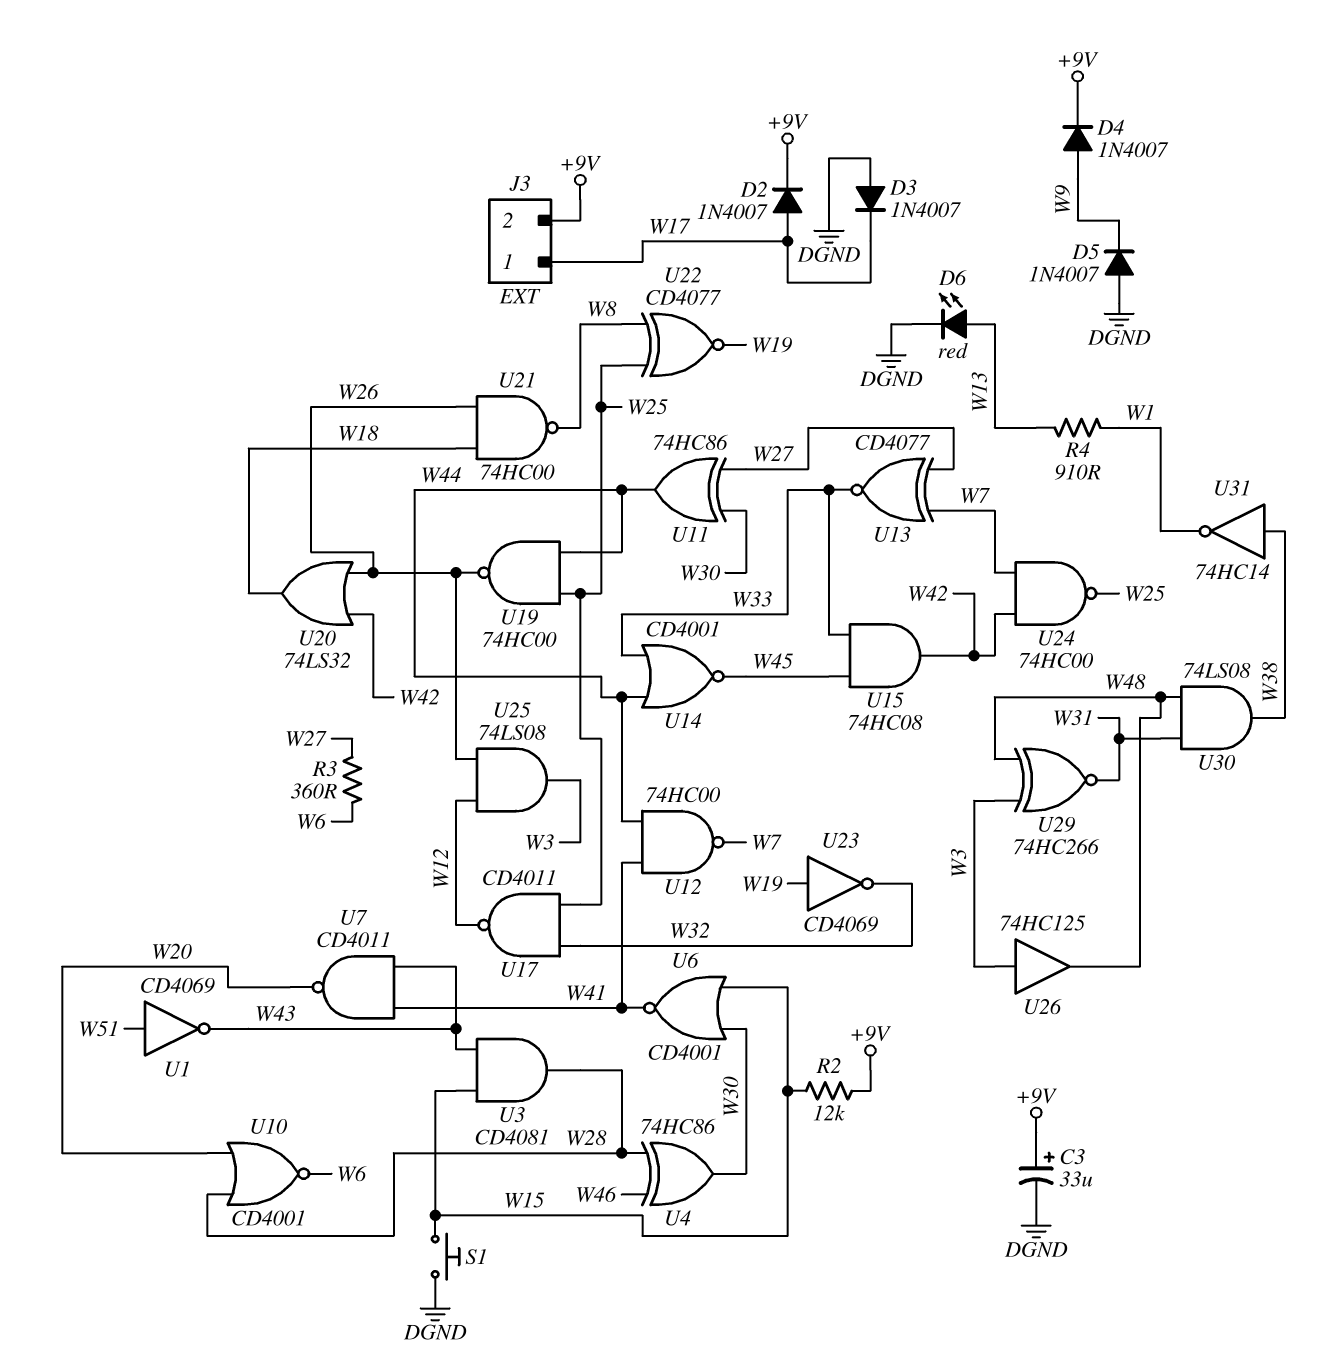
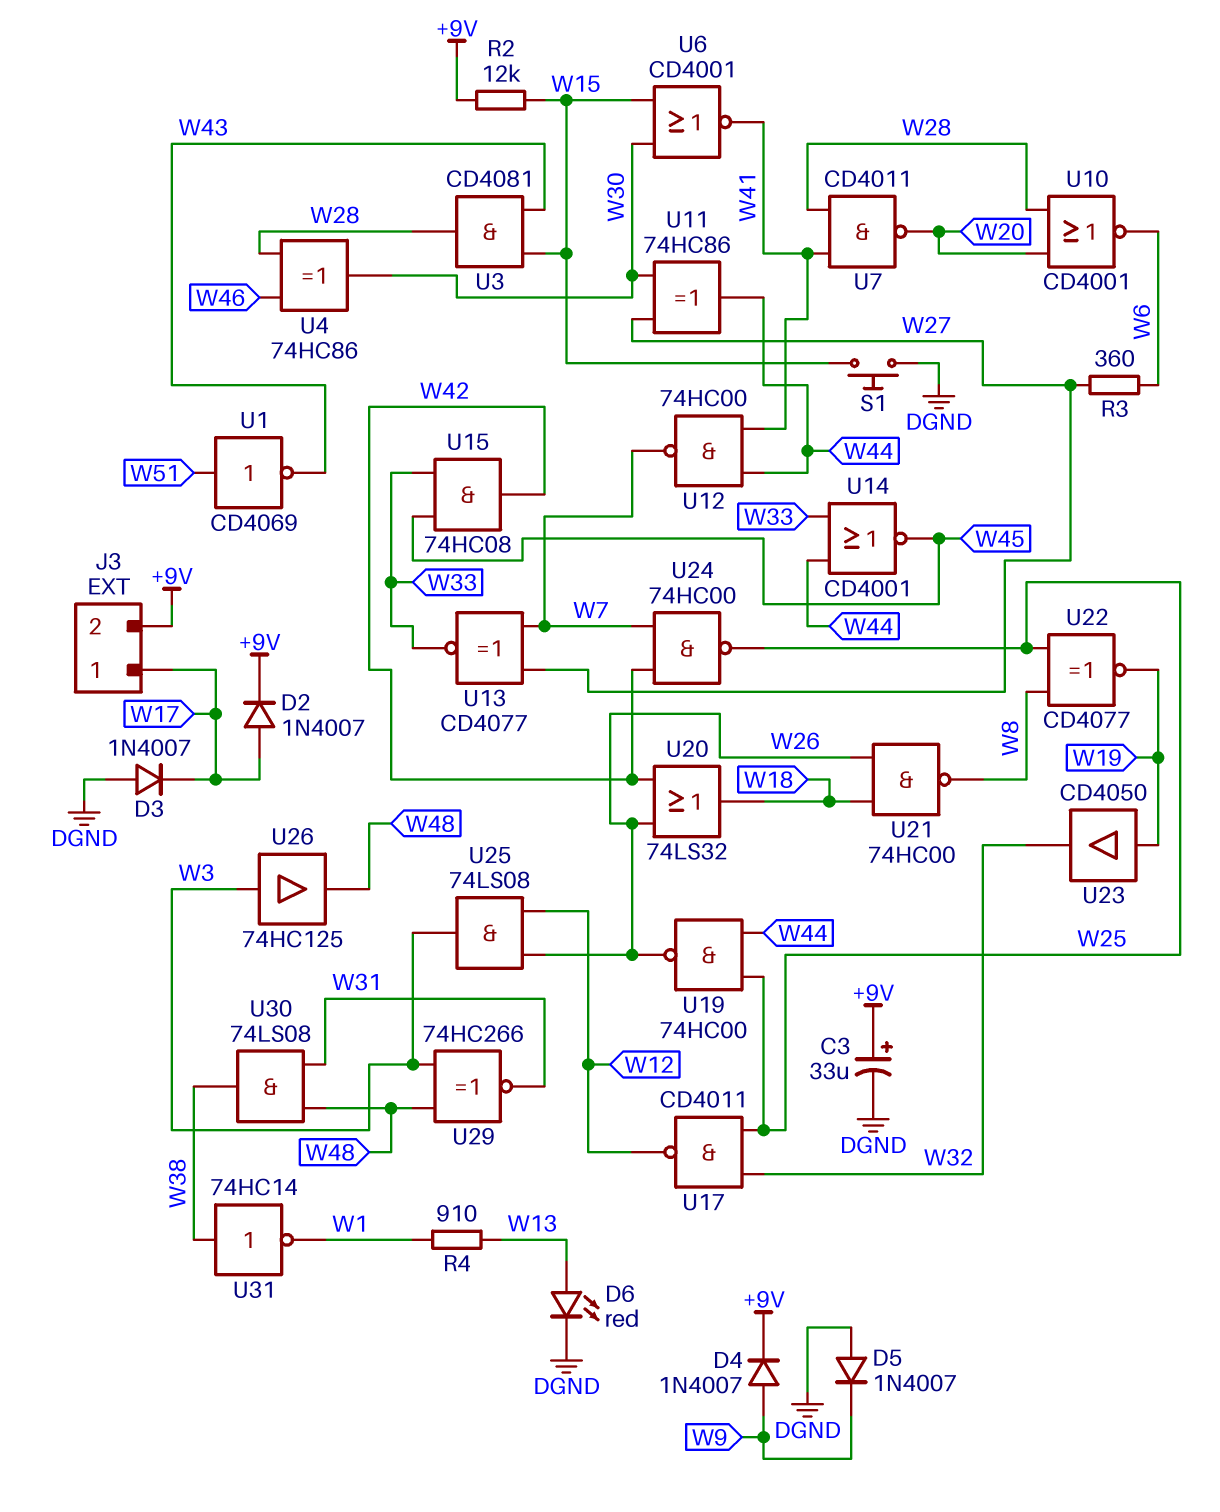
U7: NAND CD4011 (in W41, in W43, out W20) -> NAND CD4011 (in W28, in W41, out W20)
U23: NOT CD4069 (in W19, out W32) -> buffer CD4050 (in W19, out W32)

